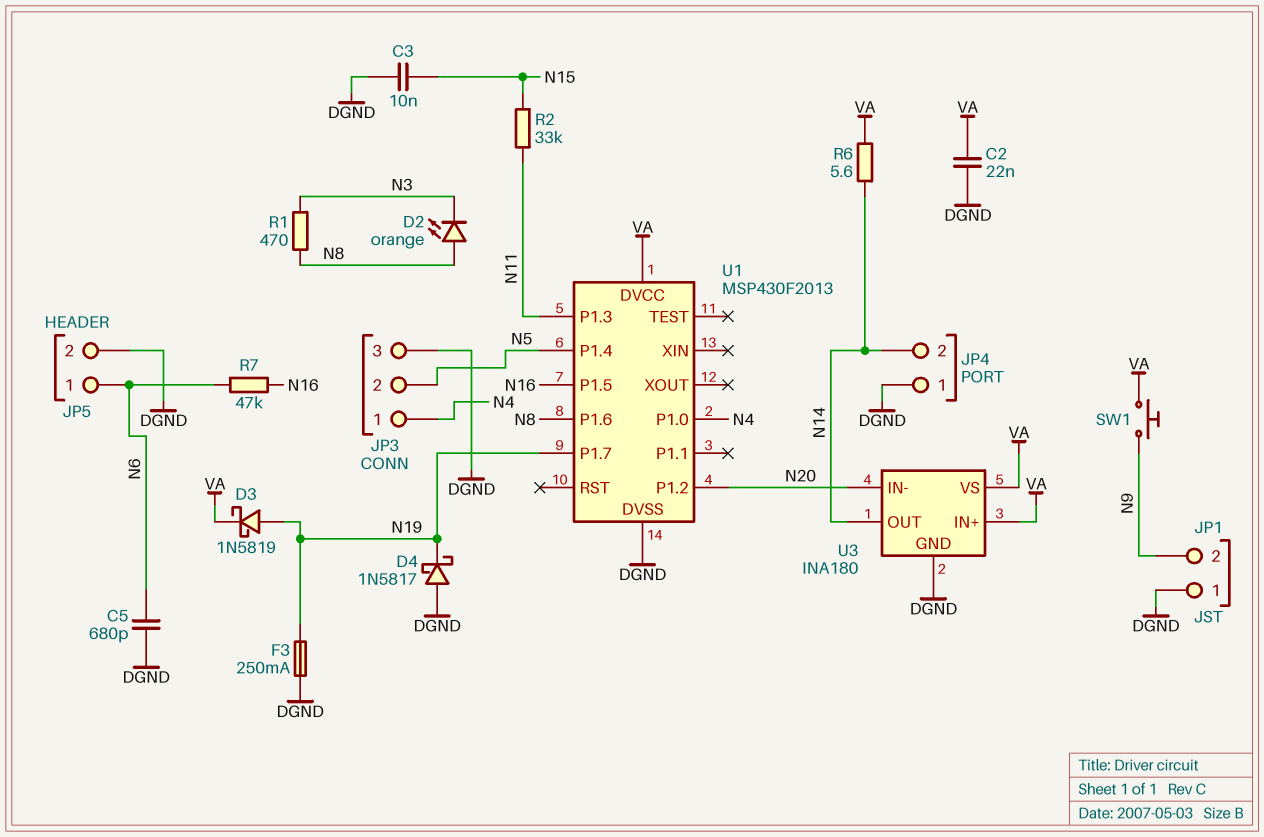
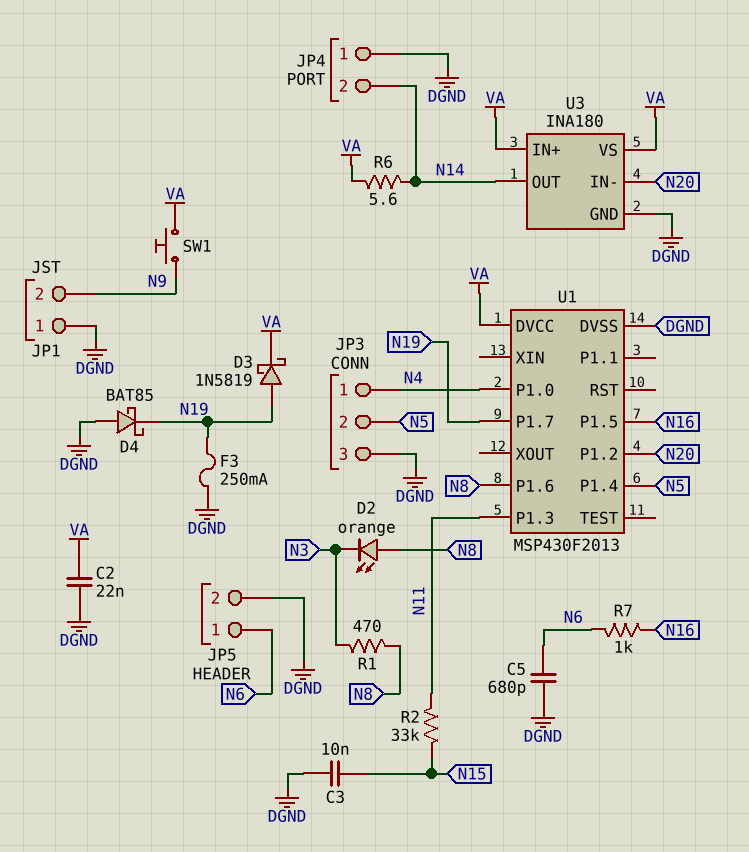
D4: schottky 1N5817 (A DGND, K N19) -> schottky BAT85 (A DGND, K N19)
R7: 47k (N6, N16) -> 1k (N6, N16)

